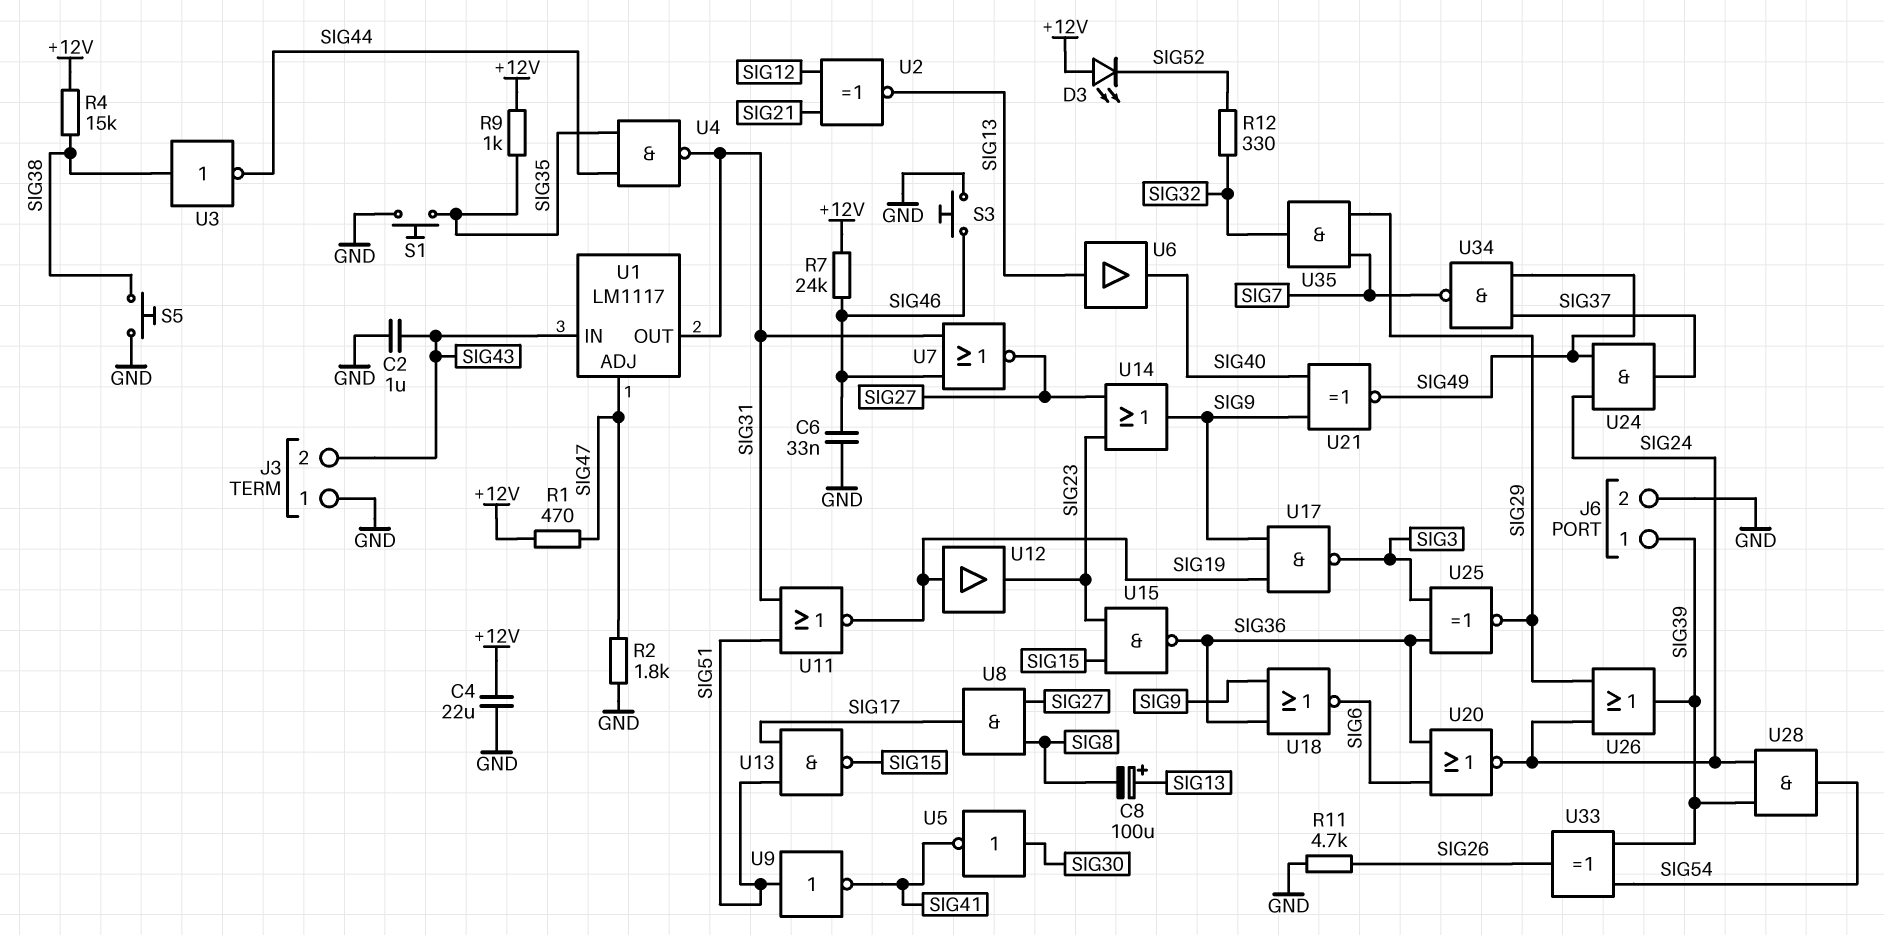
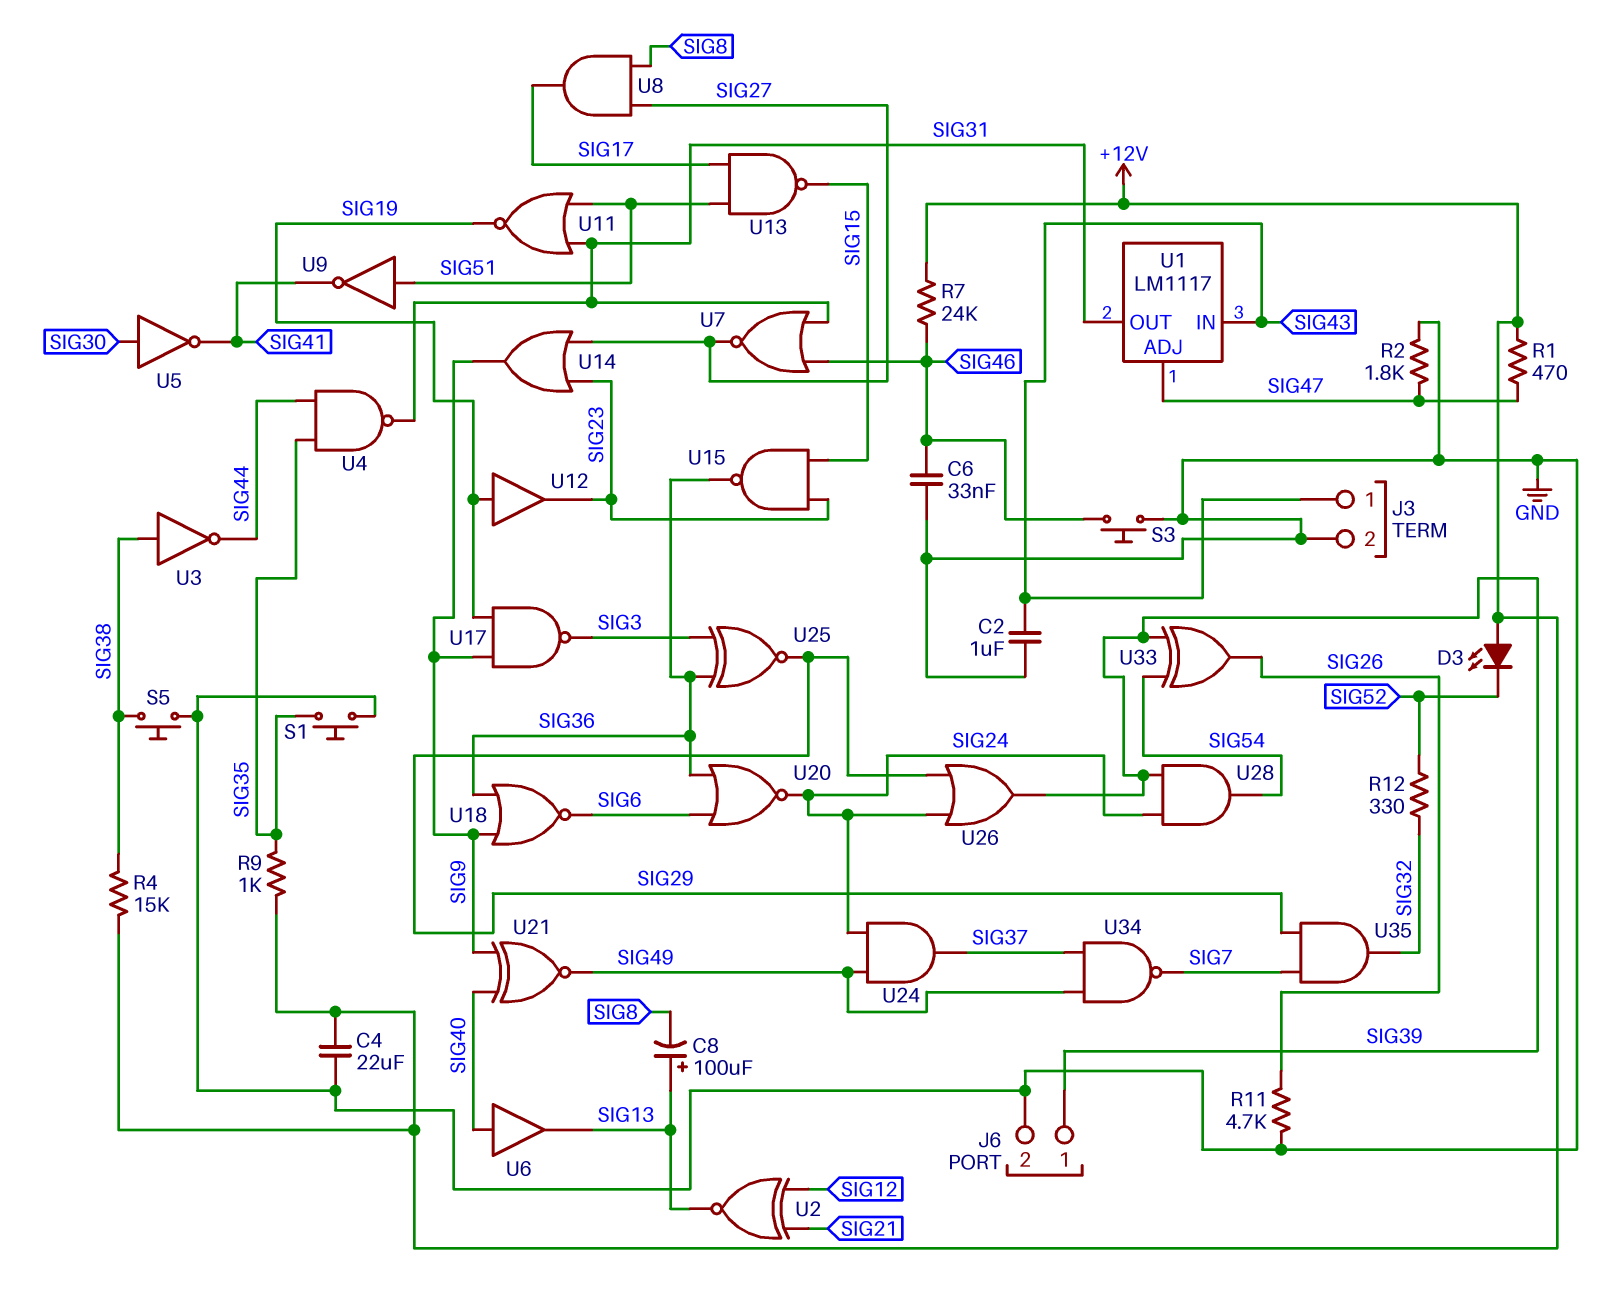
J3 pin 1: GND -> SIG43
J3 pin 2: SIG43 -> GND
U6: buffer (in SIG13, out SIG40) -> buffer (in SIG40, out SIG13)

